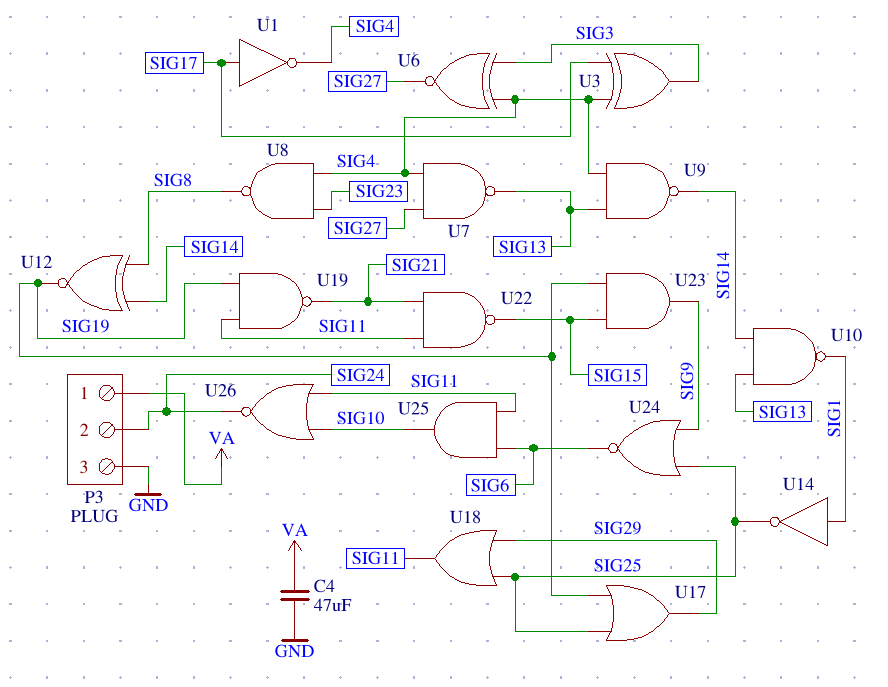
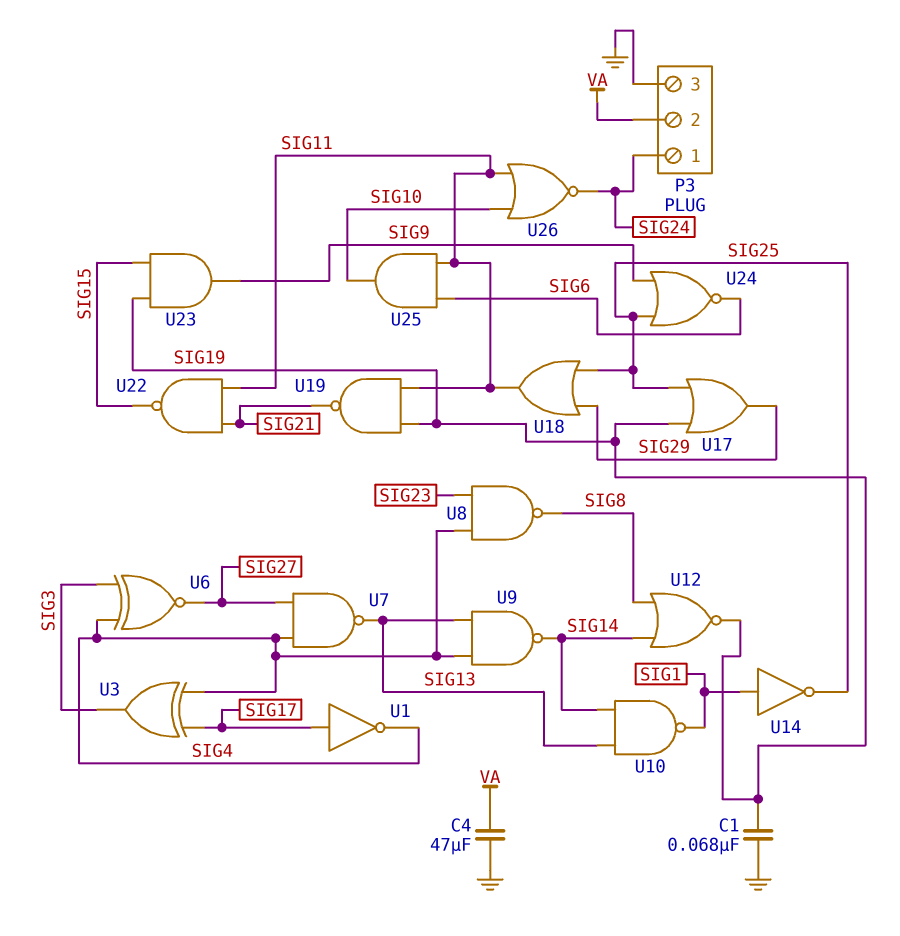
C1: none -> 68nF (GND, SIG19)
P3 pin 1: VA -> SIG24
P3 pin 2: SIG24 -> VA
U12: XNOR (in SIG8, in SIG14, out SIG19) -> NOR (in SIG8, in SIG14, out SIG19)

